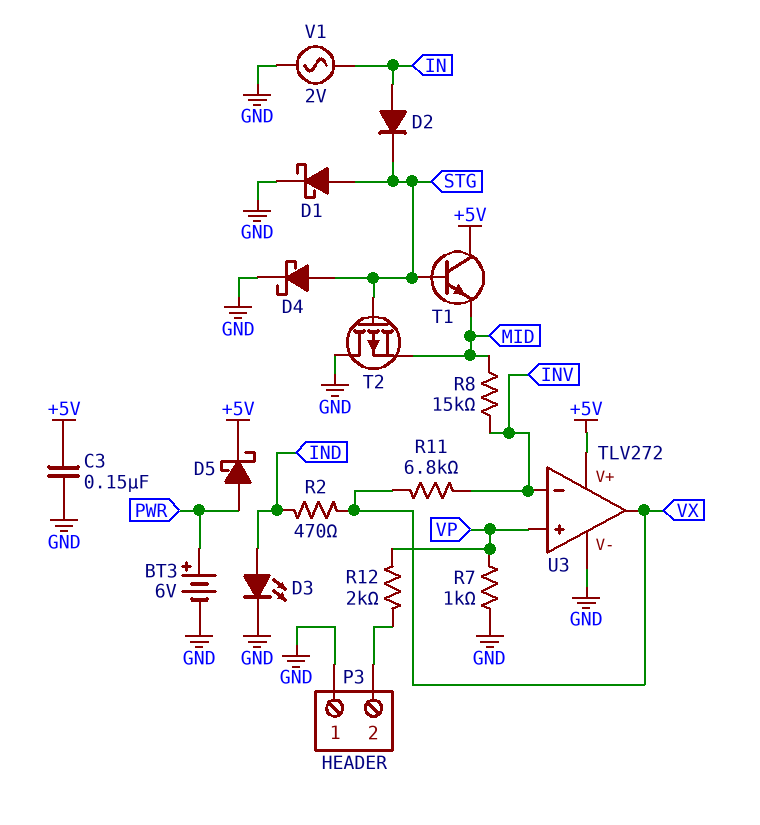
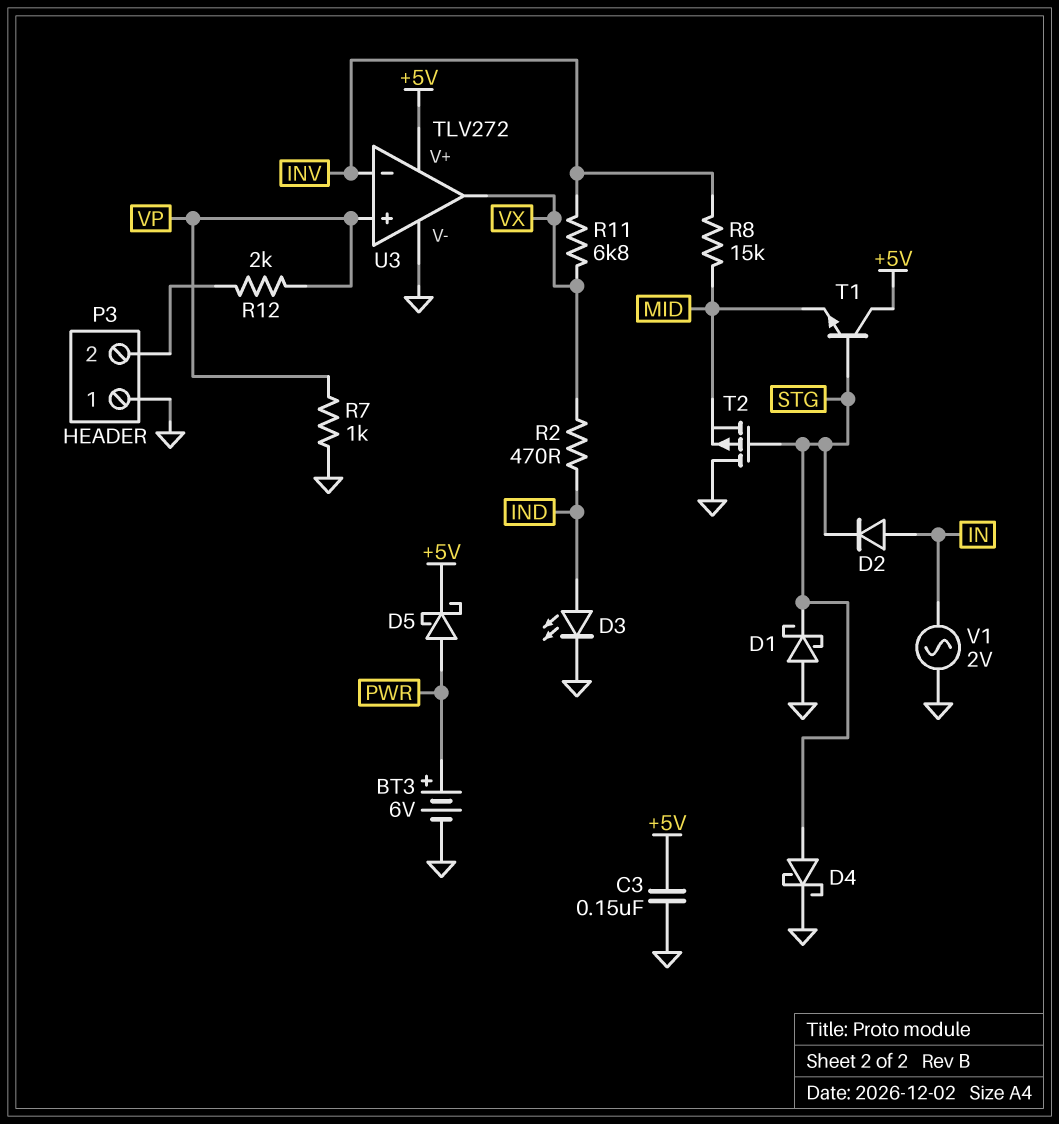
D1: schottky (A STG, K GND) -> schottky (A GND, K STG)

